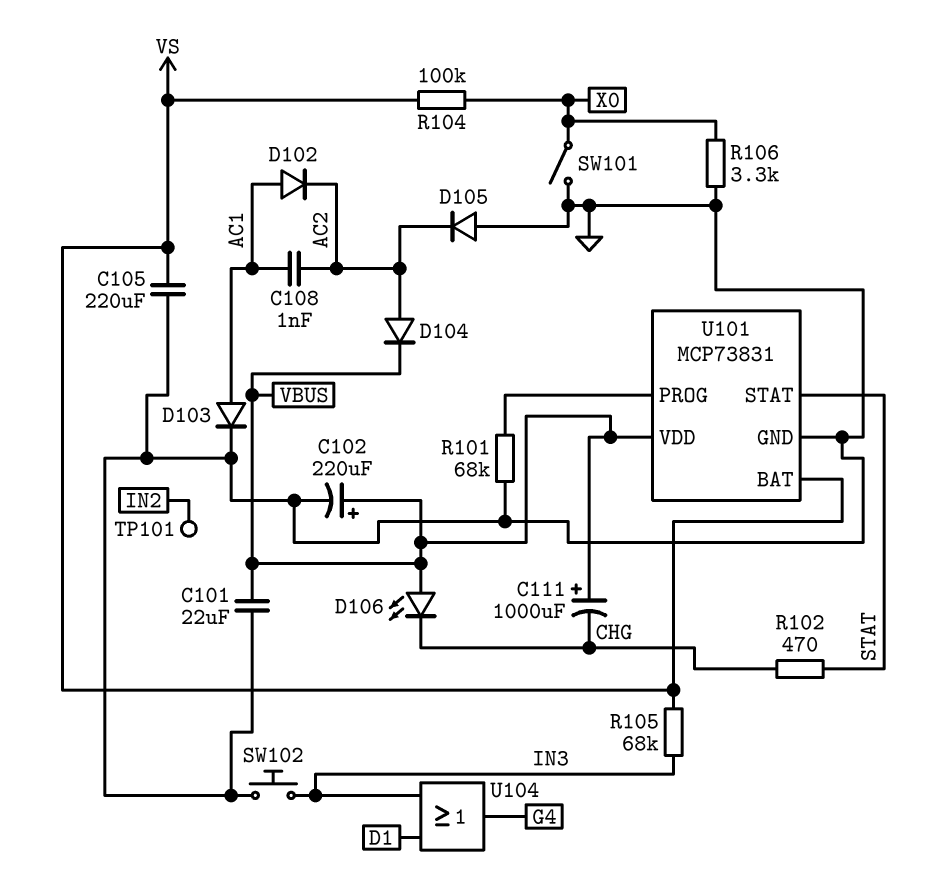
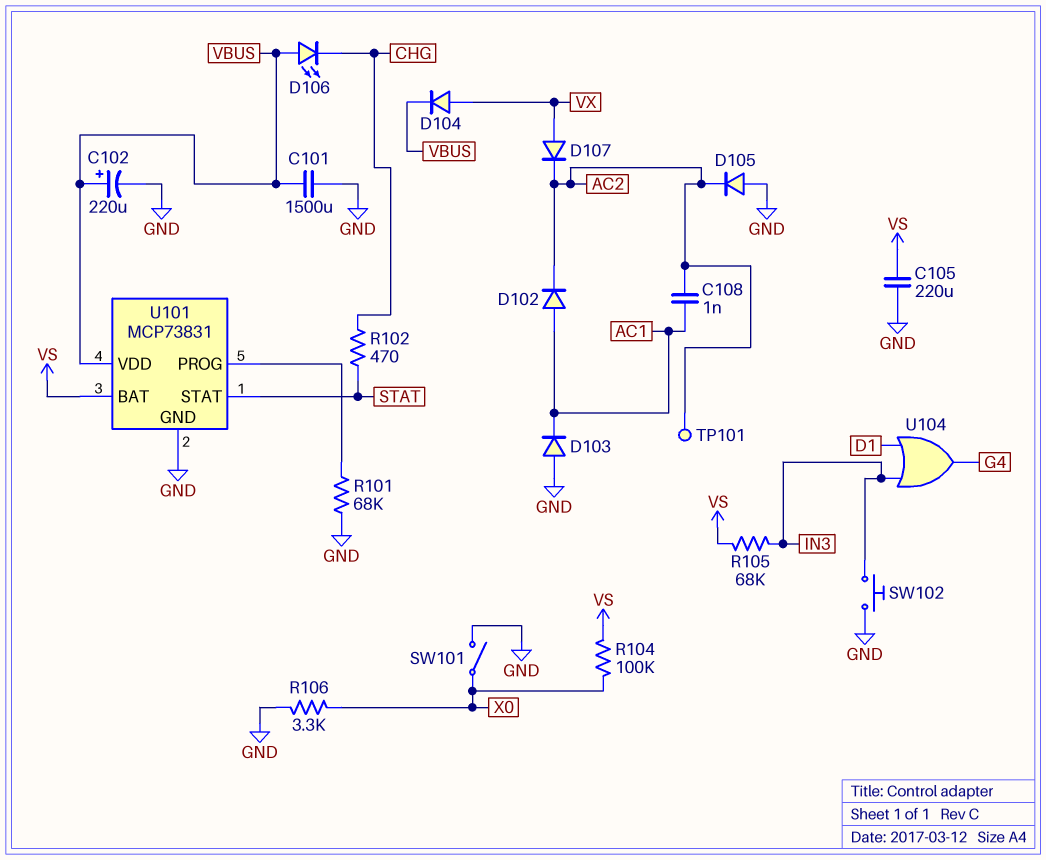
C101: 22uF (GND, VBUS) -> 1500uF (GND, VBUS)
C111: 1000uF (plus VBUS, minus CHG) -> none
D103: diode (A AC1, K GND) -> diode (A GND, K AC1)
D104: diode (A AC2, K VBUS) -> diode (A VX, K VBUS)
D107: none -> diode (A VX, K AC2)
TP101: test point (IN2) -> test point (AC2)

